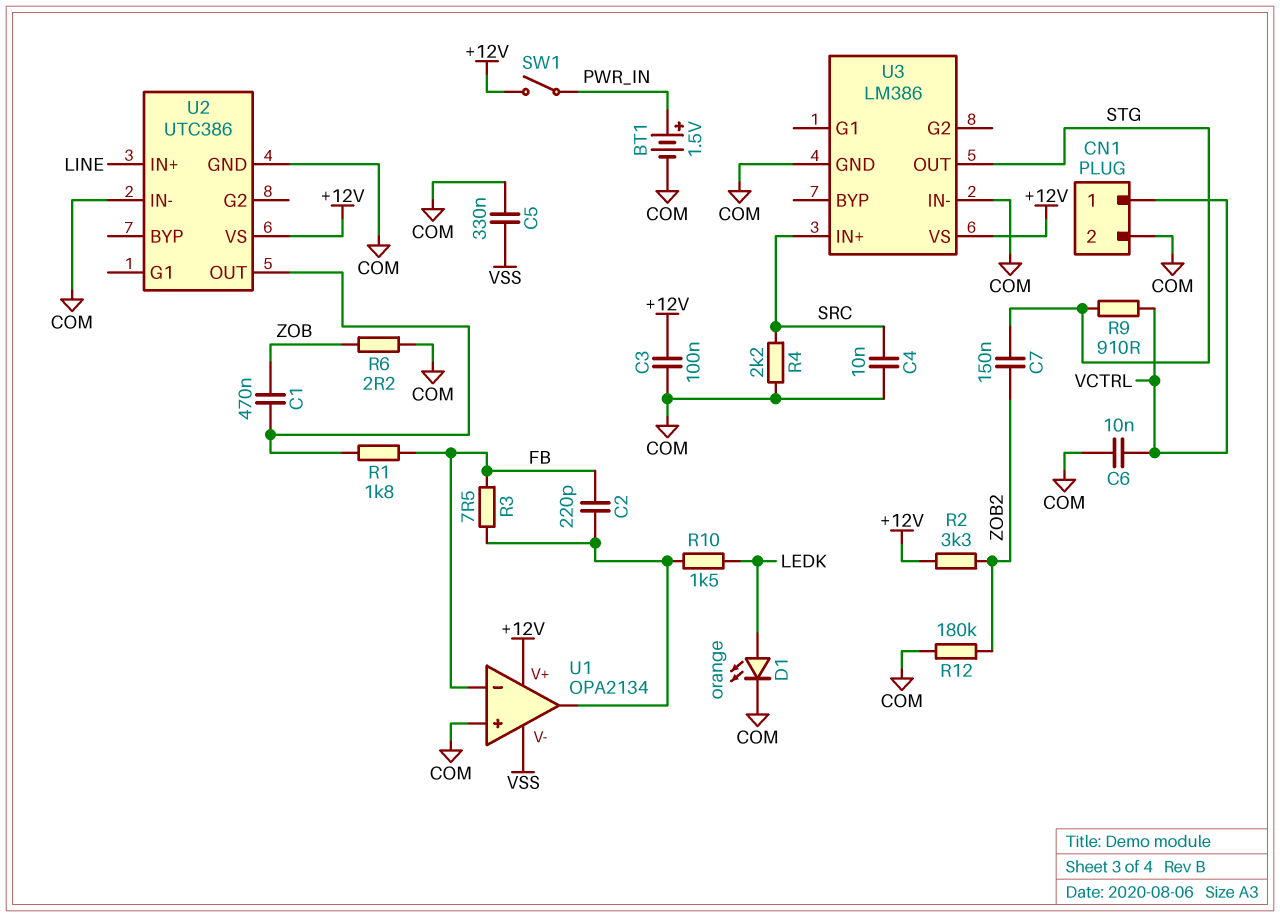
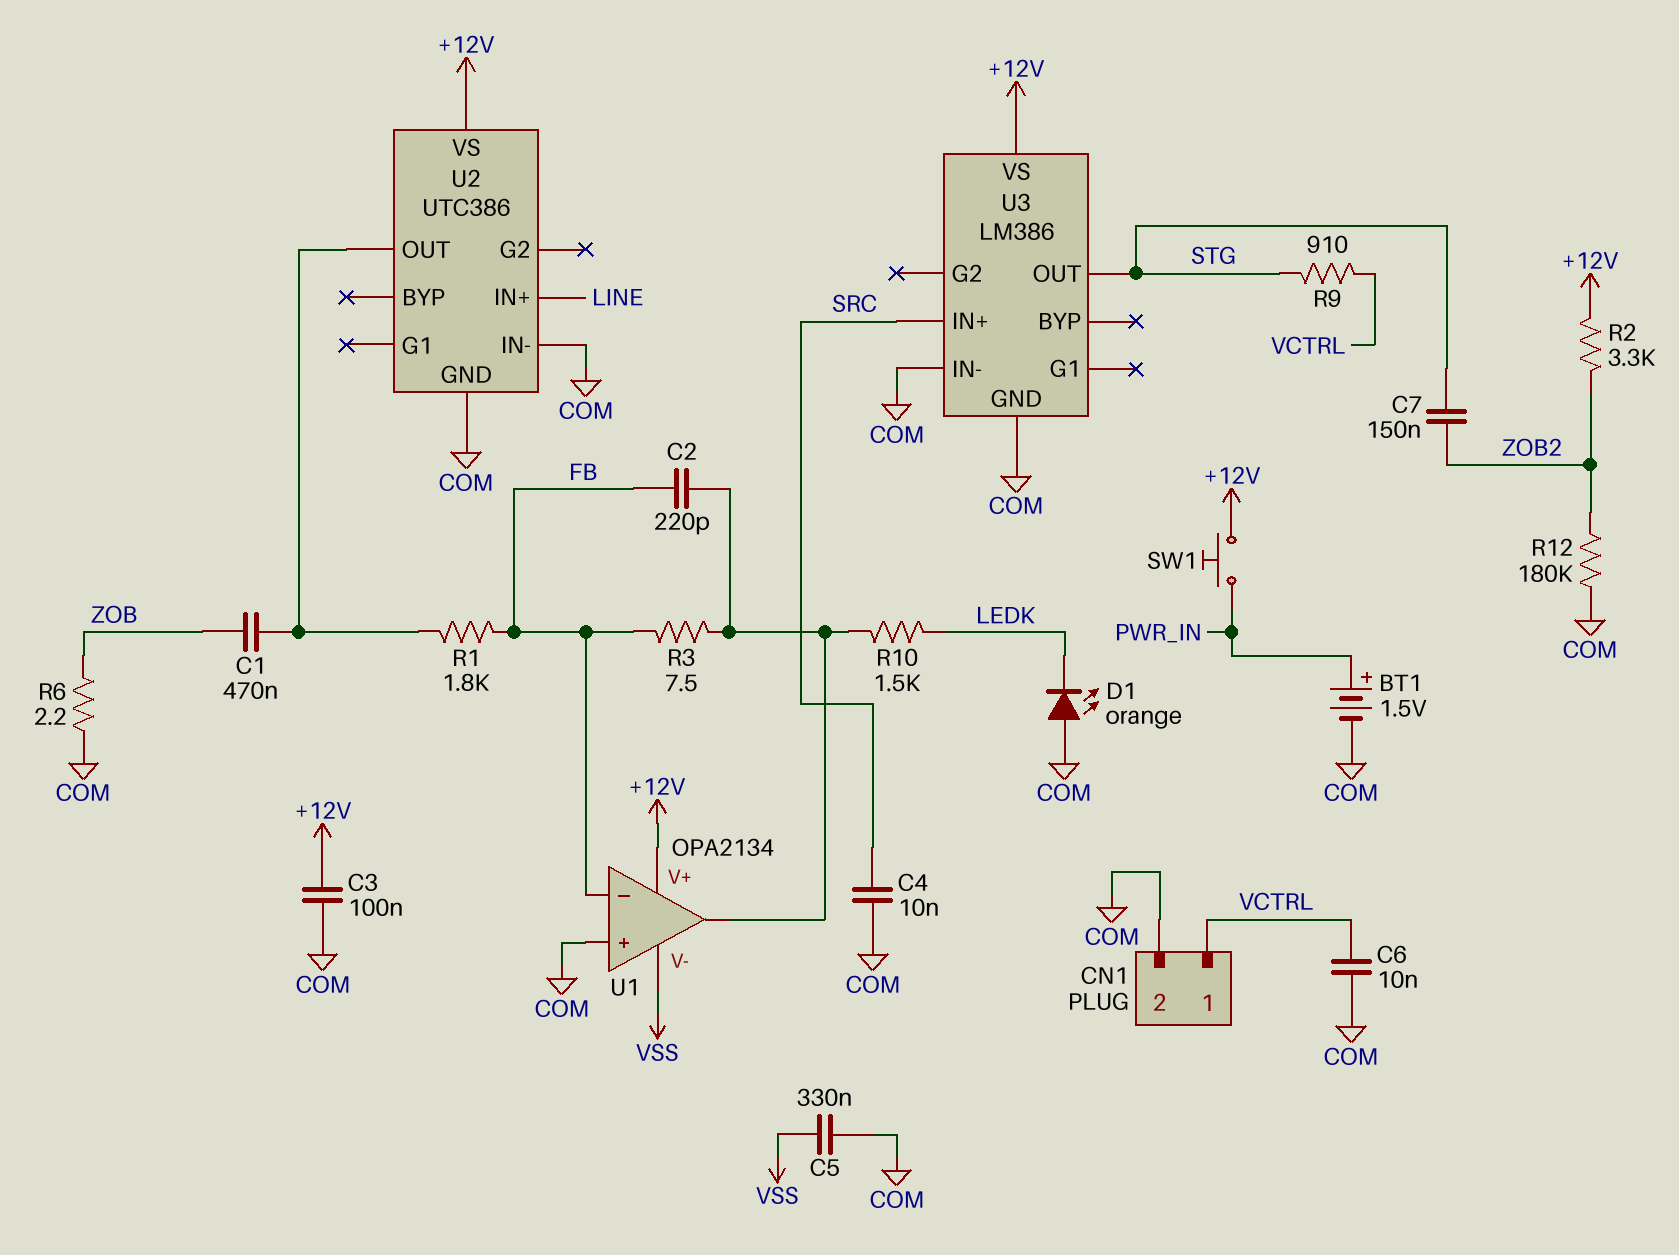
D1: LED orange (A LEDK, K COM) -> LED orange (A COM, K LEDK)
R4: 2.2k (COM, SRC) -> none
SW1: switch (+12V, PWR_IN) -> button (+12V, PWR_IN)

